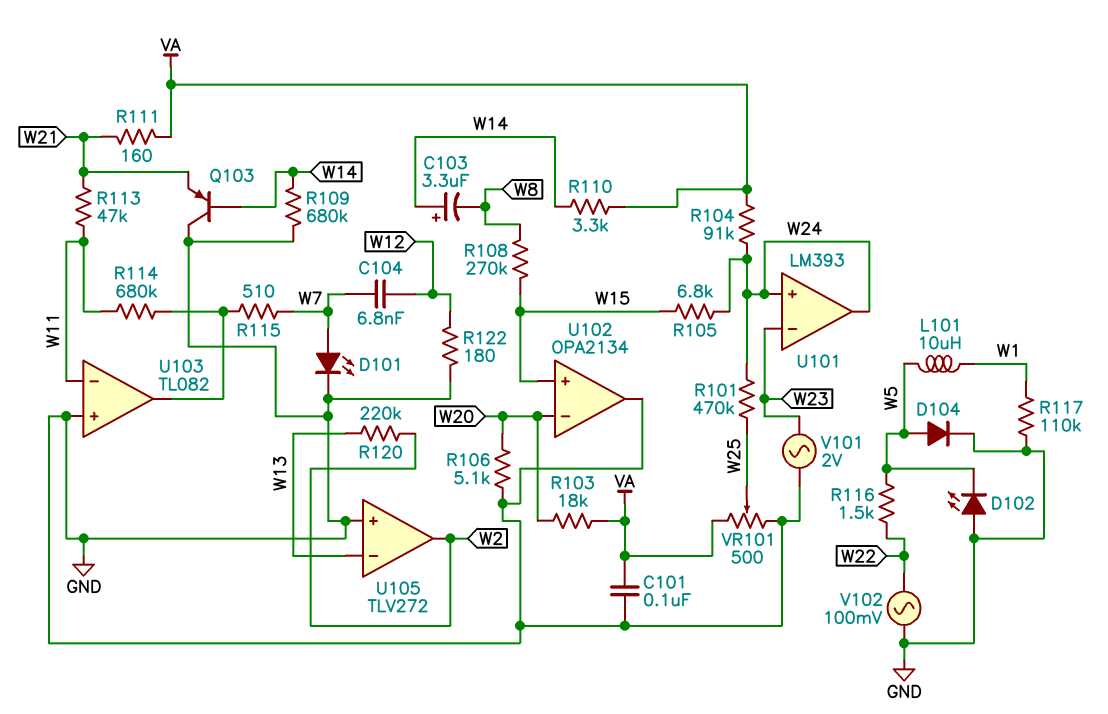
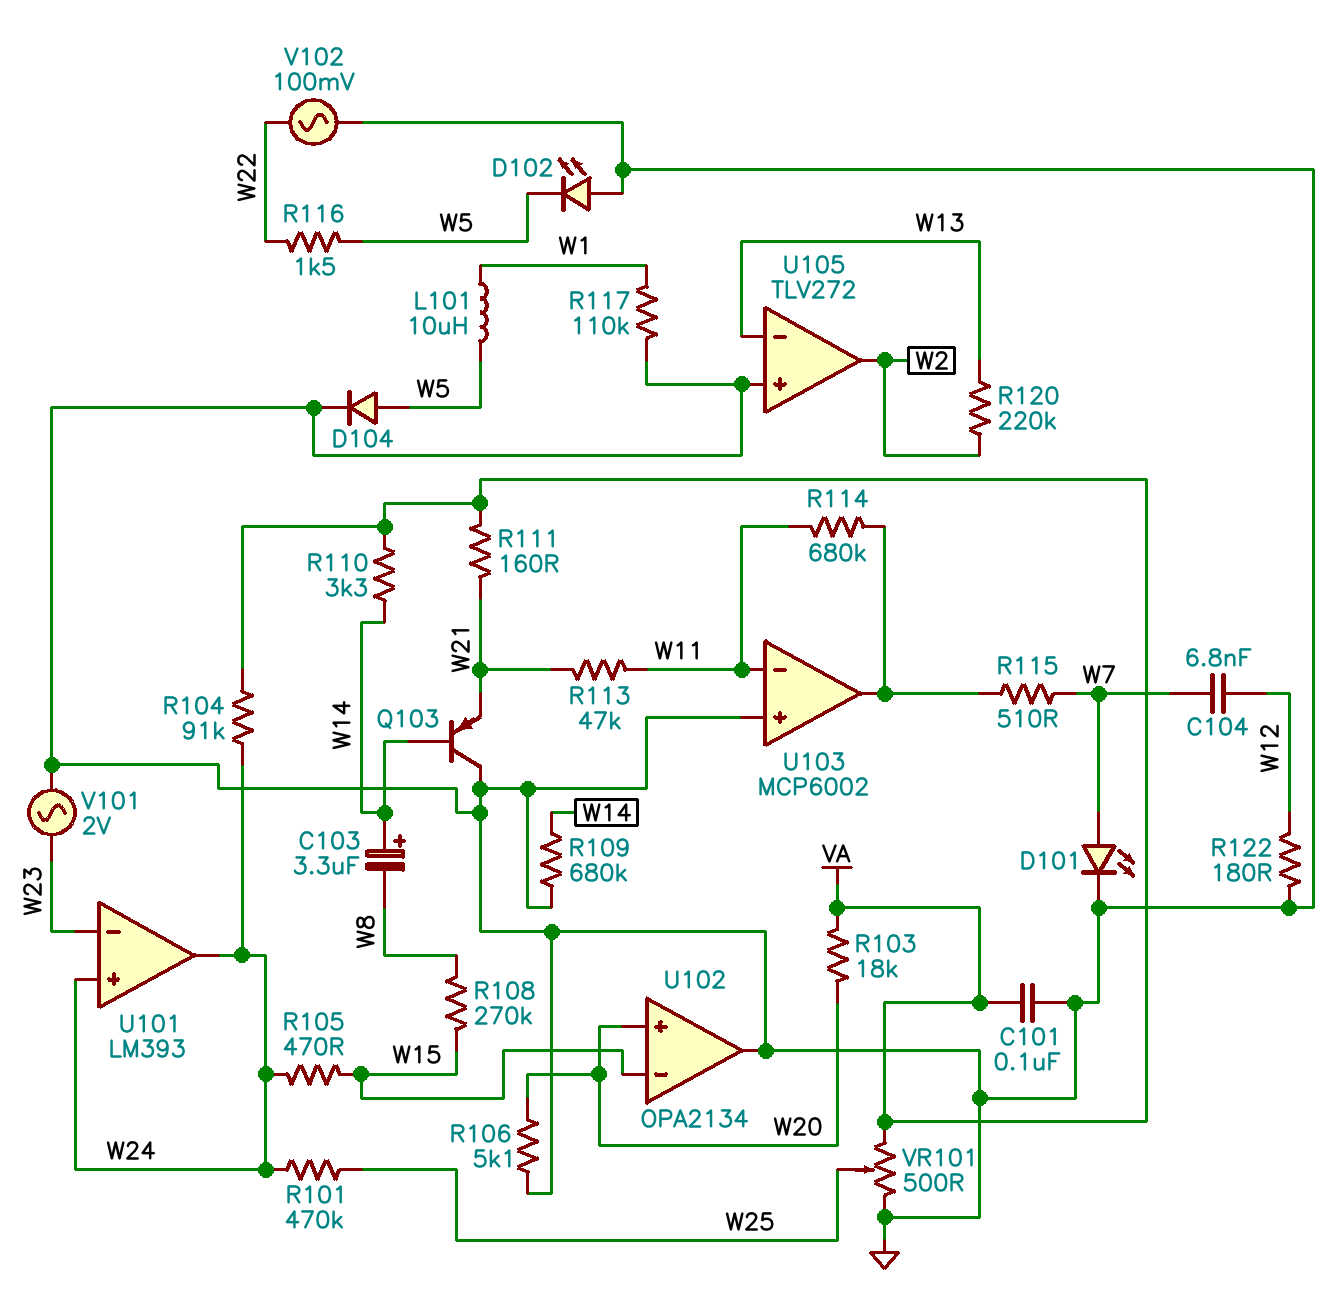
R105: 6.8k (W15, W24) -> 470 (W15, W24)
U102 pin in+: W15 -> W20
U102 pin in-: W20 -> W15
U103: TL082 -> MCP6002

